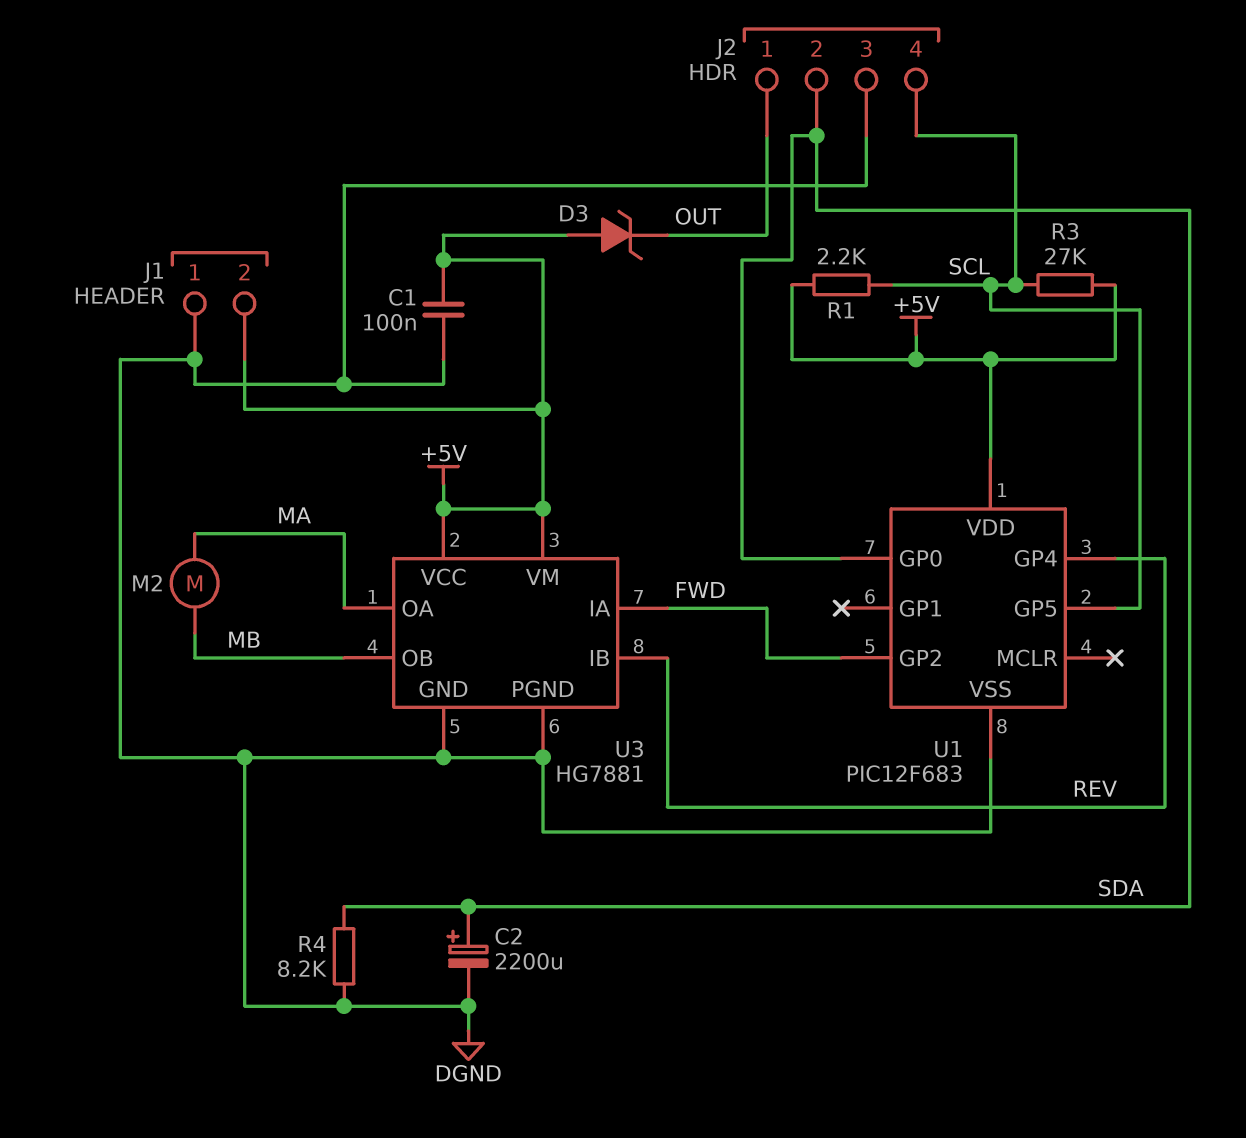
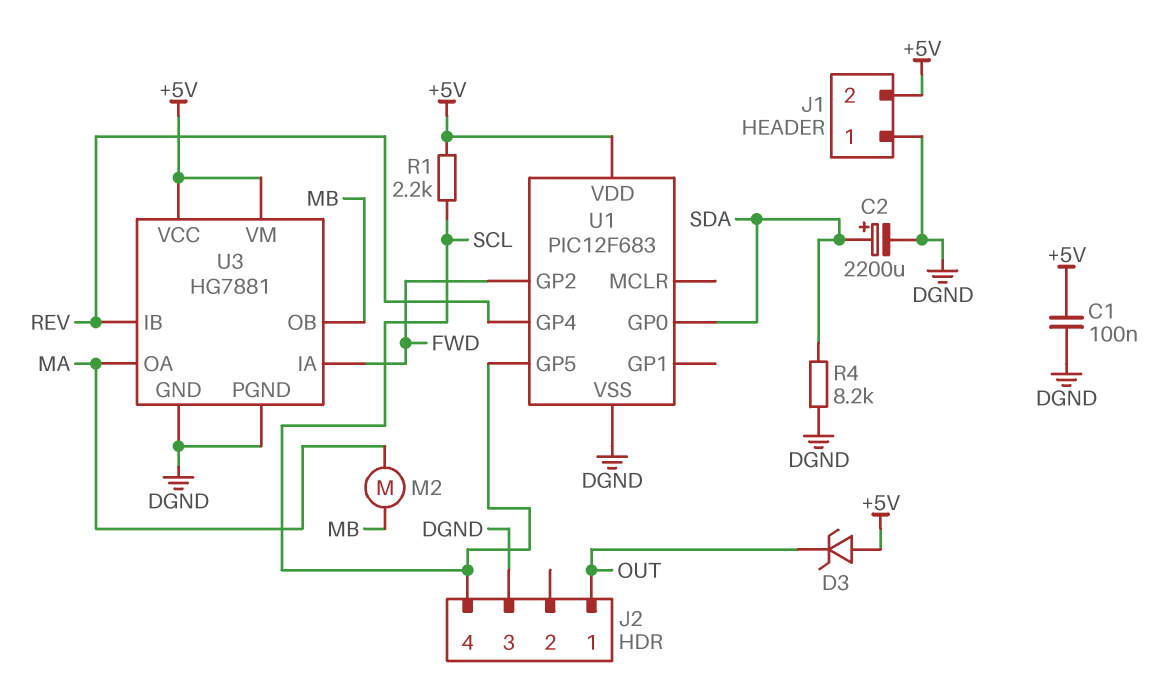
J2 pin 2: SDA -> none
R3: 27k (+5V, SCL) -> none

